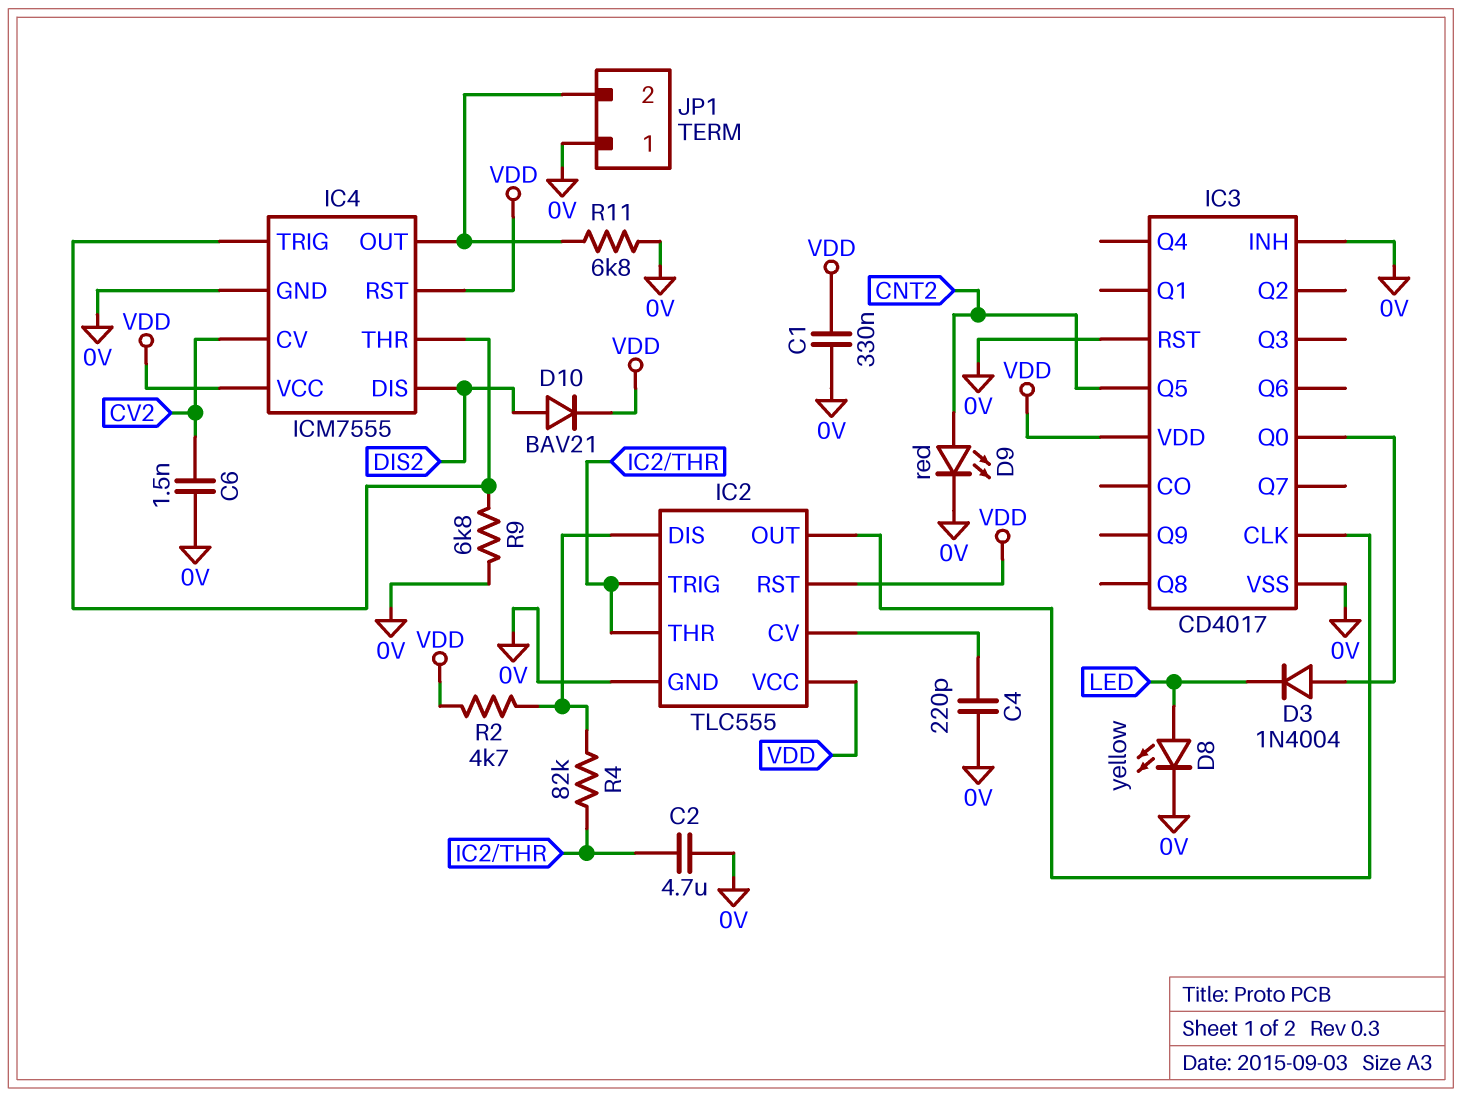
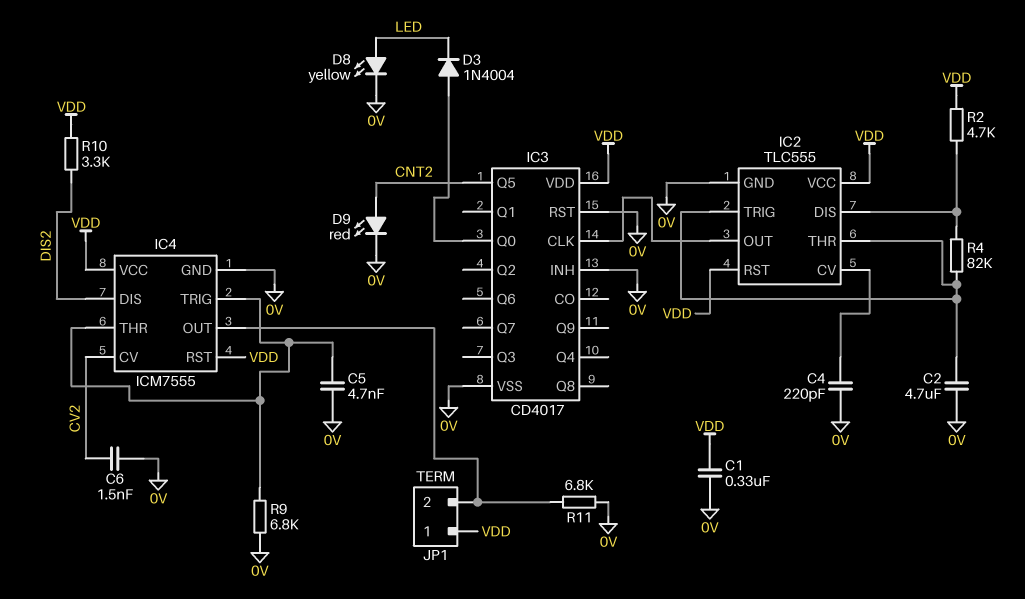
C5: none -> 4.7nF (0V, IC4/THR)
D10: diode BAV21 (A DIS2, K VDD) -> none
JP1 pin 1: 0V -> VDD
R10: none -> 3.3k (DIS2, VDD)

